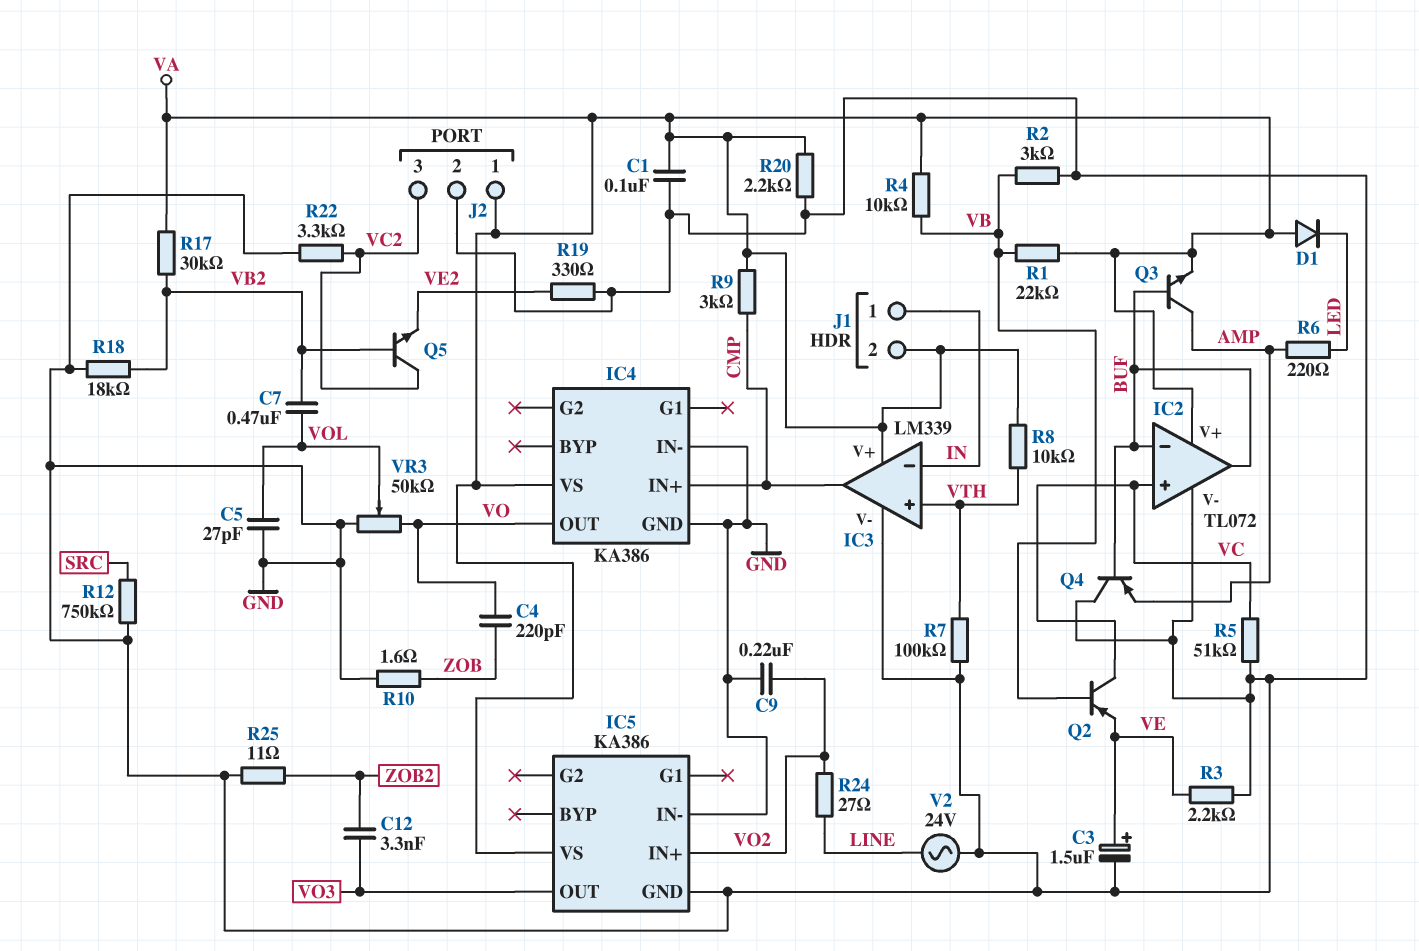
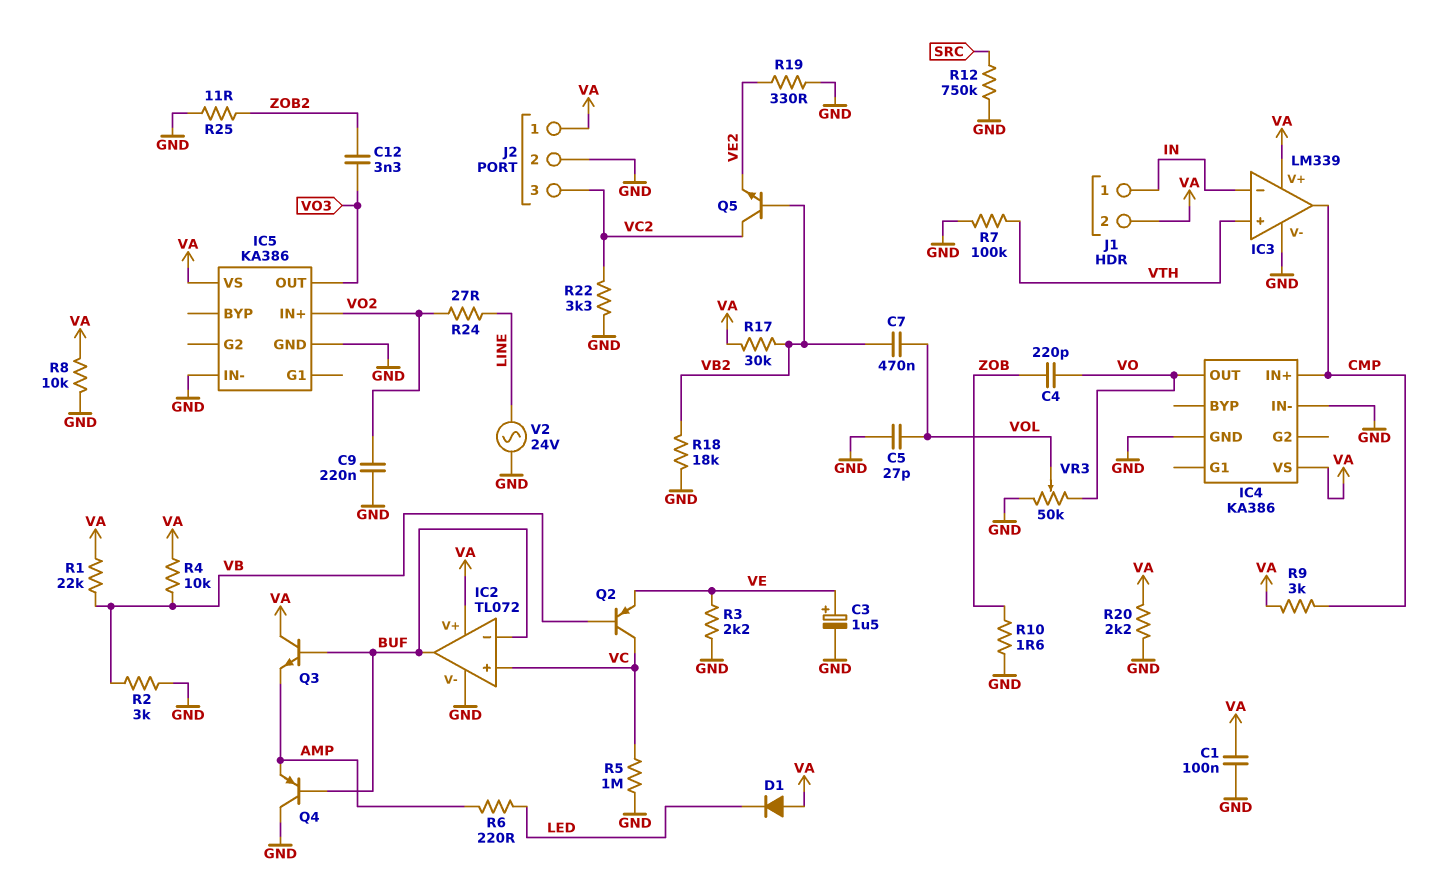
Q3: NPN (B BUF, C AMP, E VA) -> NPN (B BUF, C VA, E AMP)
R5: 51k (GND, VC) -> 1M (GND, VC)
R8: 10k (VA, VTH) -> 10k (GND, VA)

